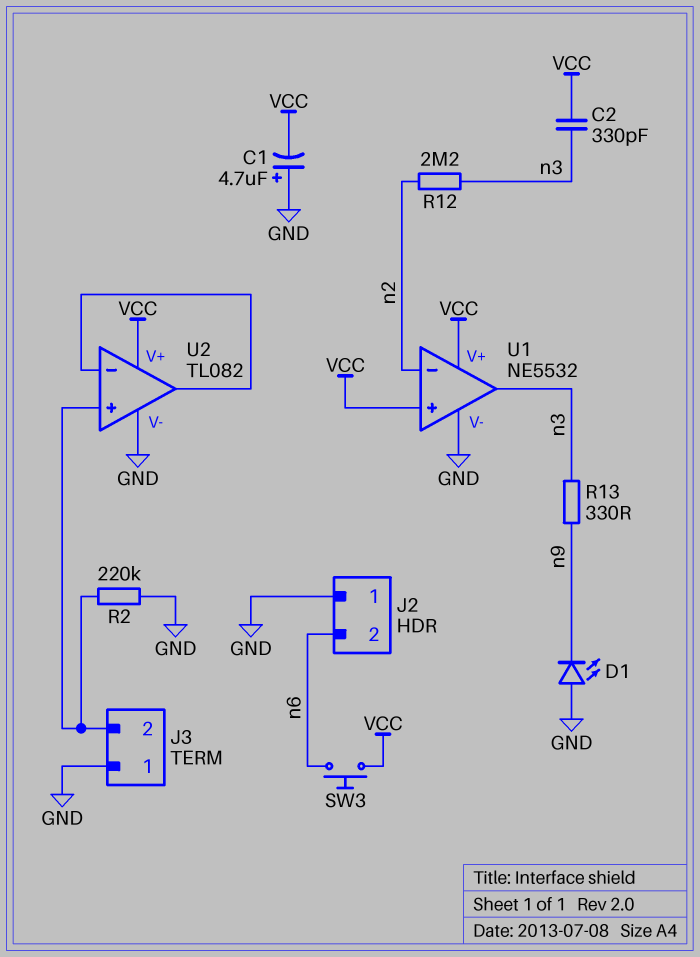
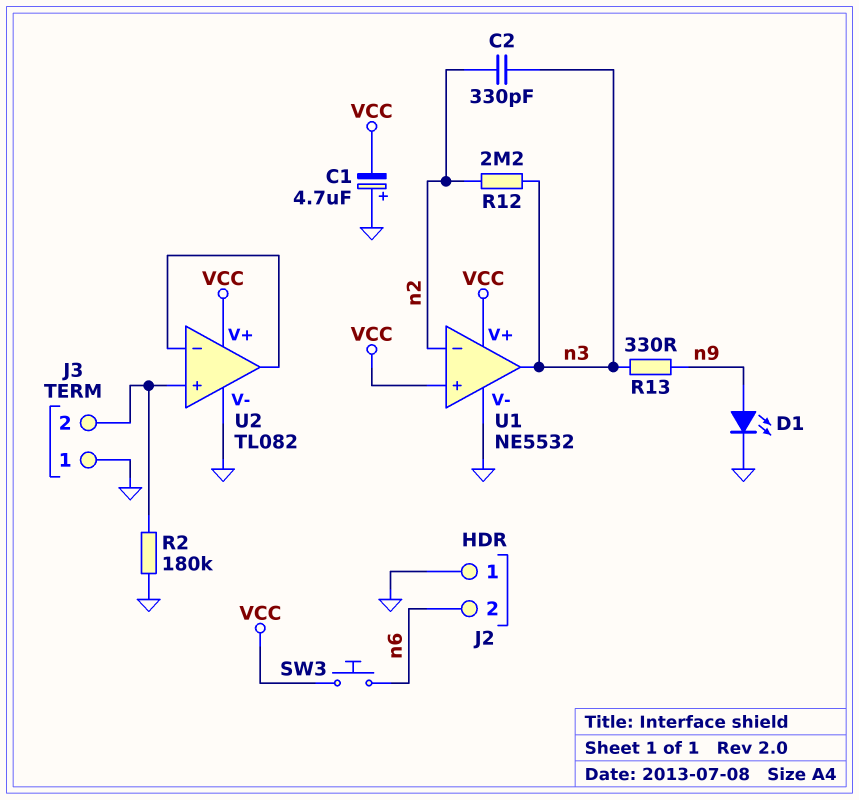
C2: 330pF (VCC, n3) -> 330pF (n2, n3)
D1: LED (A GND, K n9) -> LED (A n9, K GND)
R2: 220k (GND, J3/2) -> 180k (GND, J3/2)

